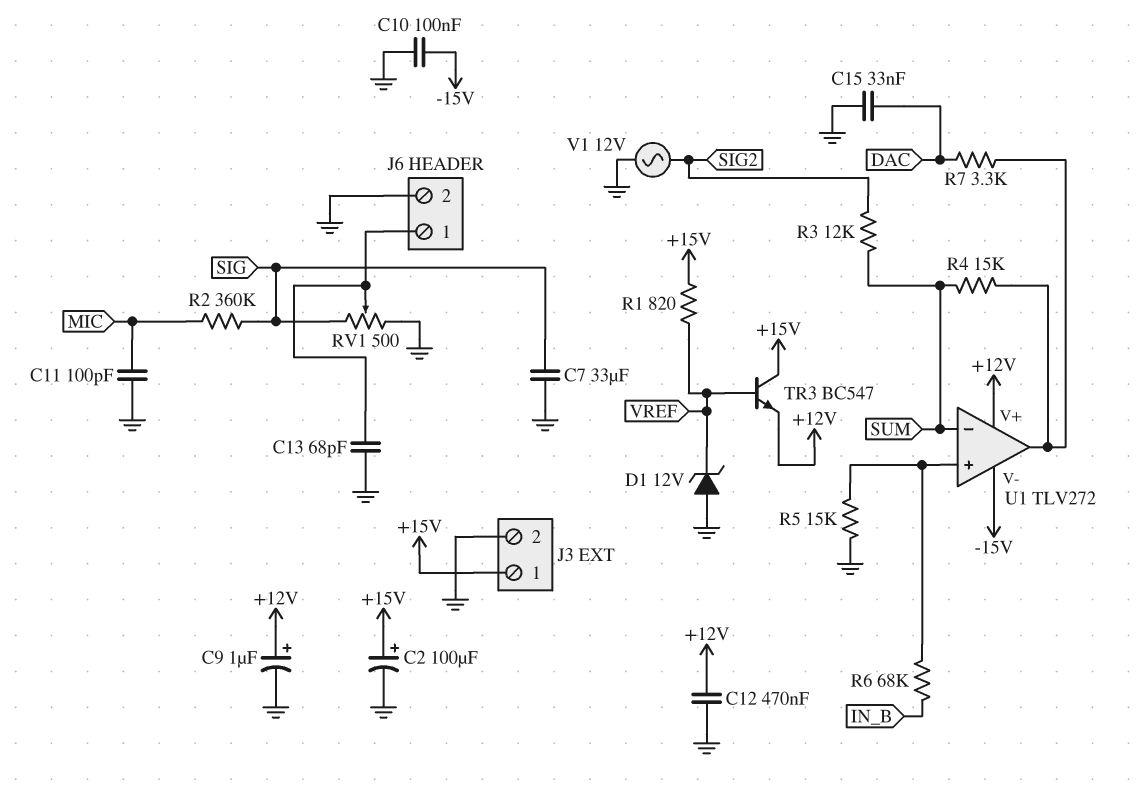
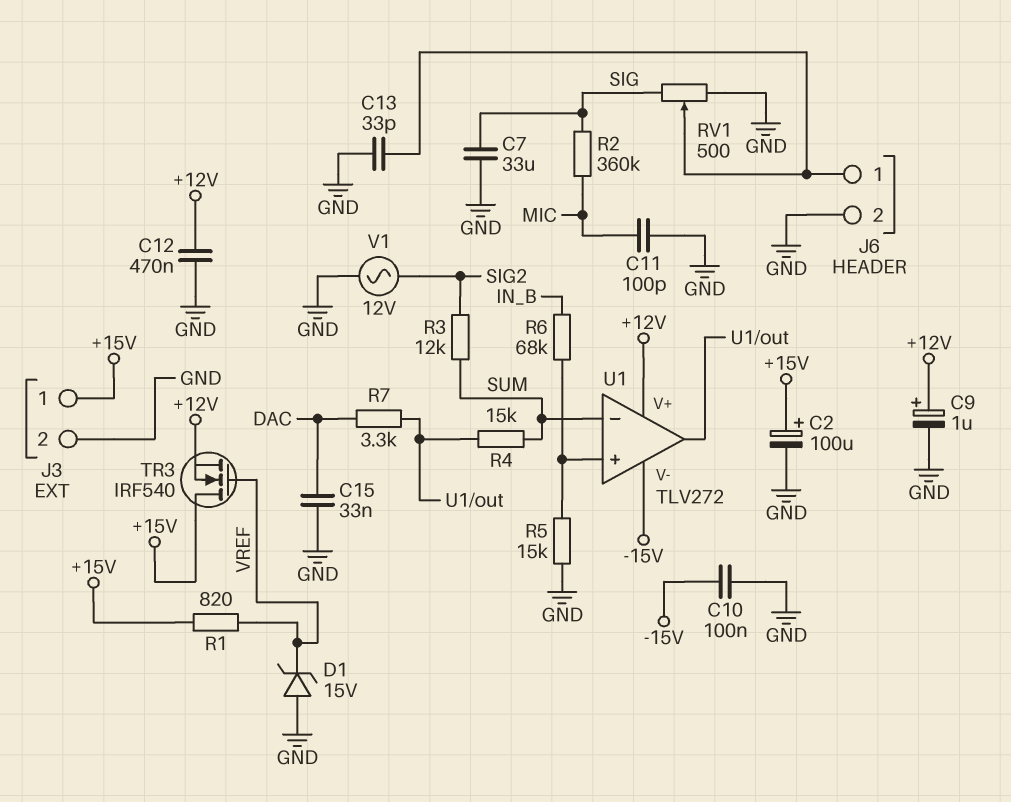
C13: 68pF (GND, J6/1) -> 33pF (GND, J6/1)
D1: zener 12V (A GND, K VREF) -> zener 15V (A GND, K VREF)
TR3: NPN BC547 (B VREF, C +15V, E +12V) -> NMOS IRF540 (G VREF, D +15V, S +12V)

